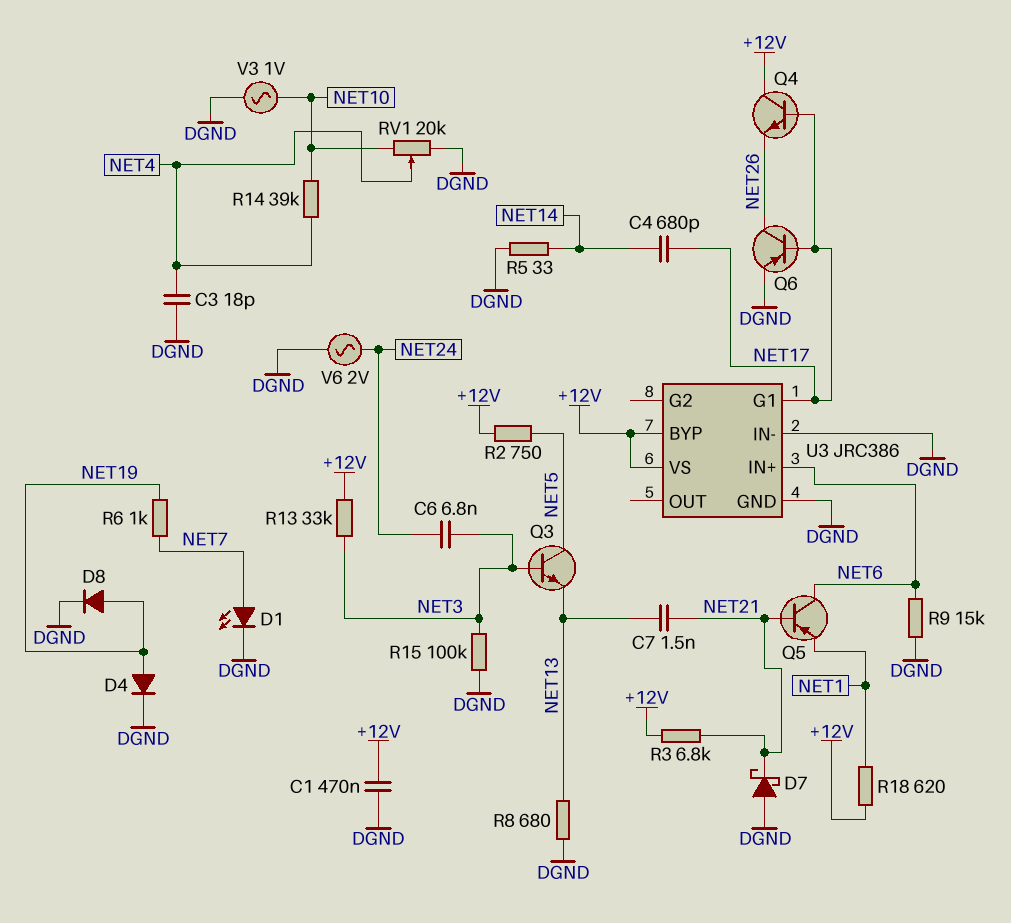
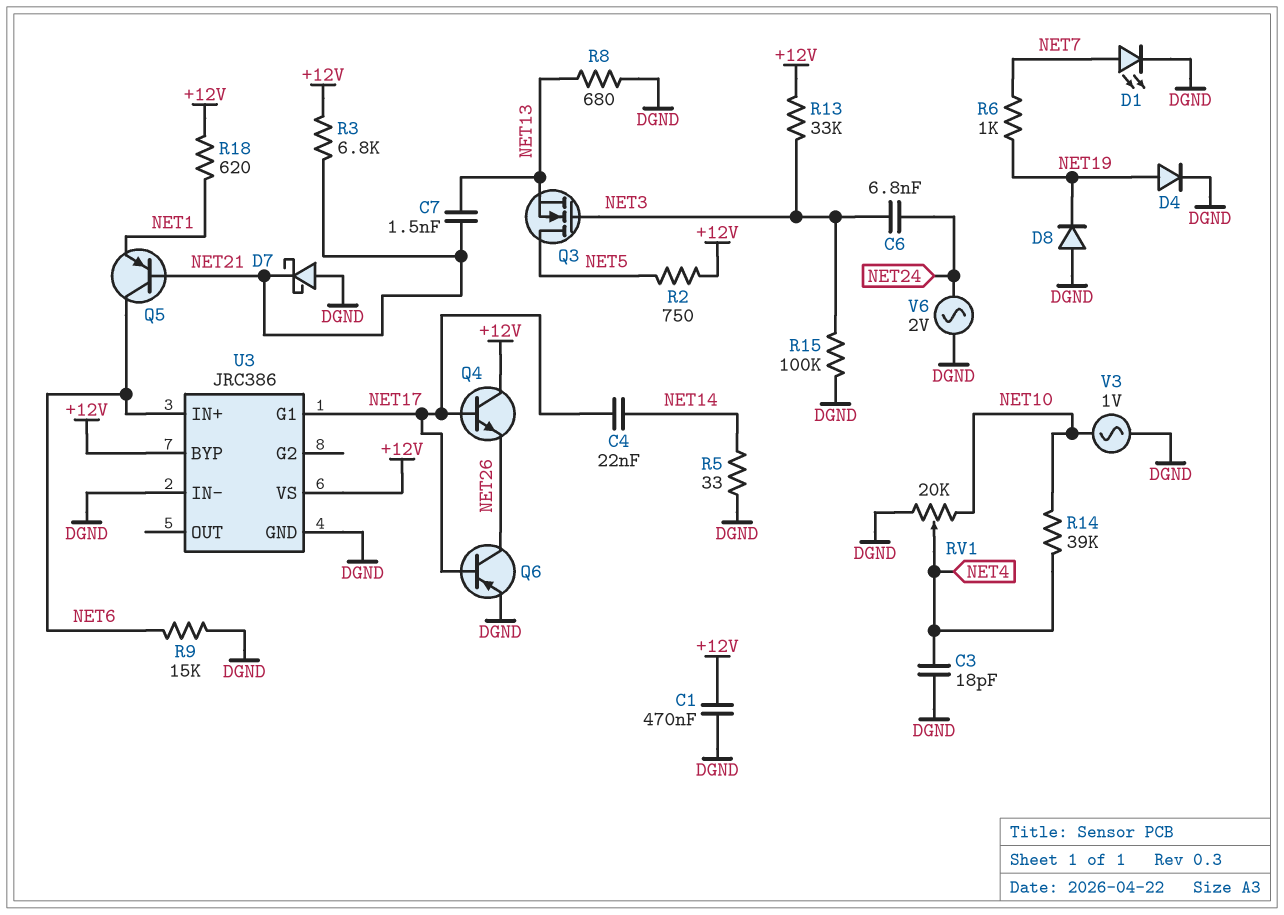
C4: 680pF (NET14, NET17) -> 22nF (NET14, NET17)
D8: diode (A NET19, K DGND) -> diode (A DGND, K NET19)
Q3: NPN (B NET3, C NET5, E NET13) -> NMOS (G NET3, D NET5, S NET13)

